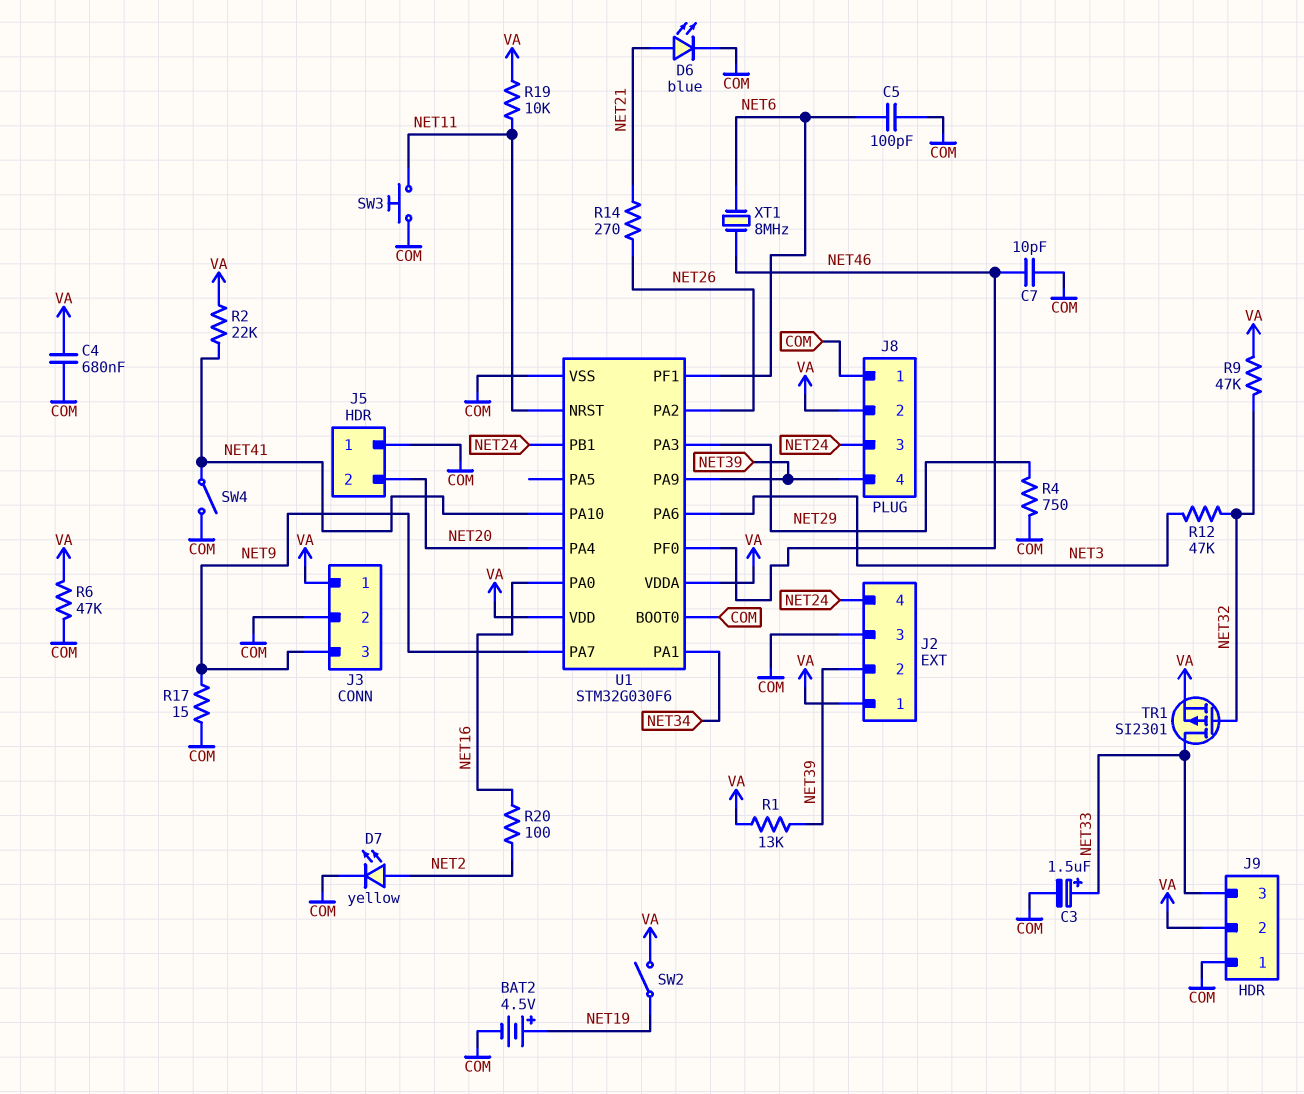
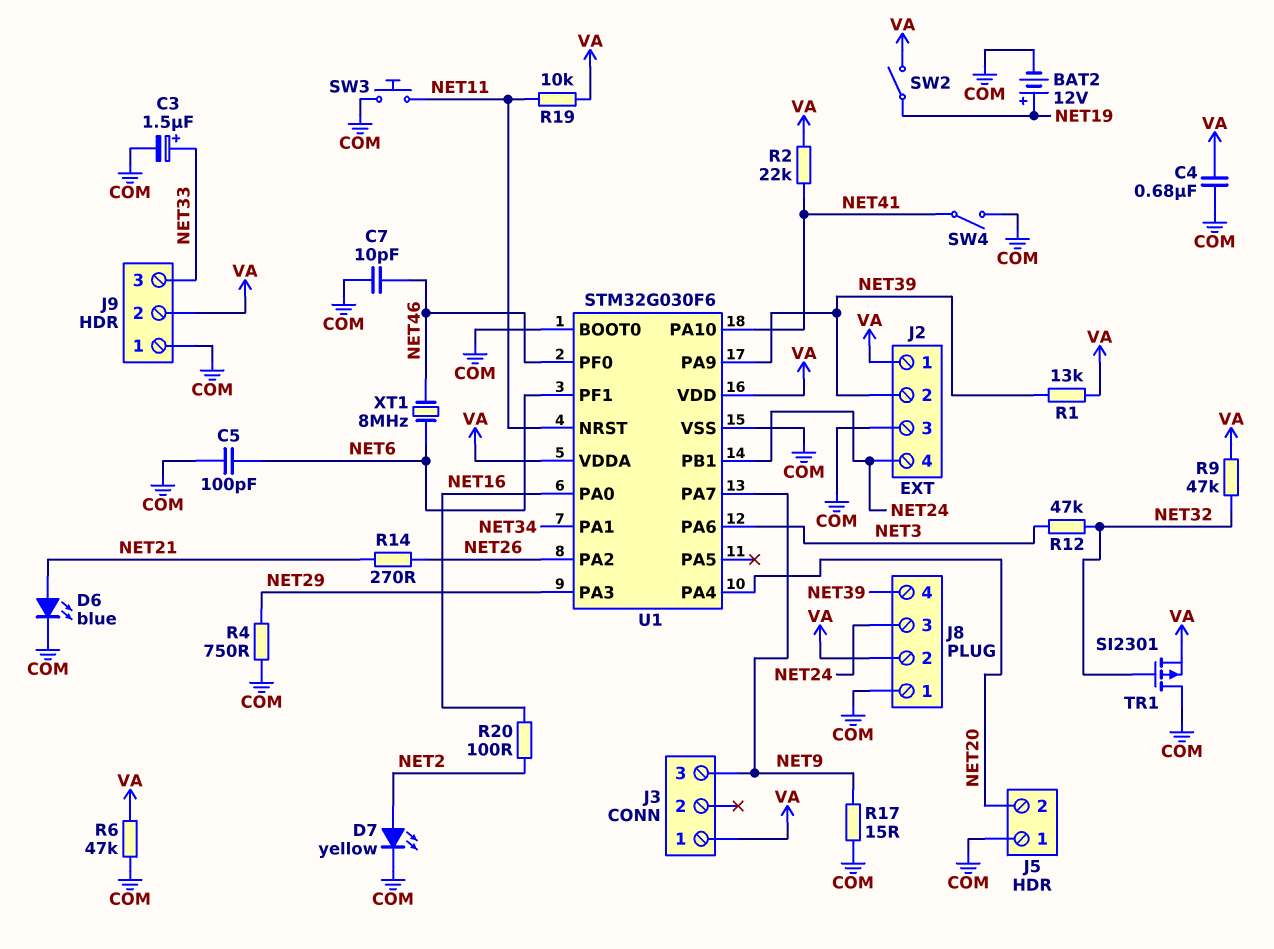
BAT2: 4.5V (plus NET19, minus COM) -> 12V (plus NET19, minus COM)
J3 pin 2: COM -> none
TR1: PMOS SI2301 (G NET32, D NET33, S VA) -> PMOS SI2301 (G NET32, D COM, S VA)

